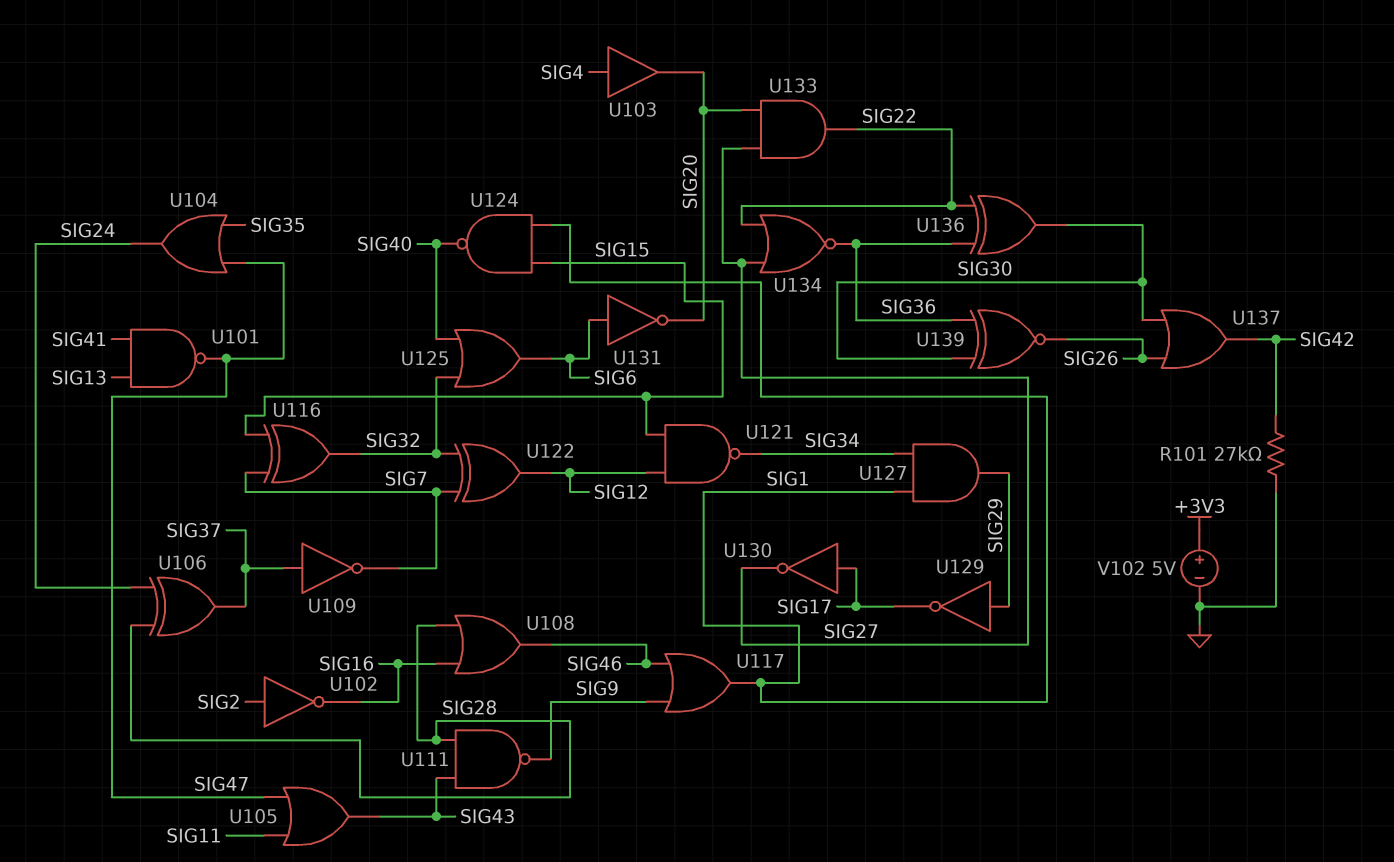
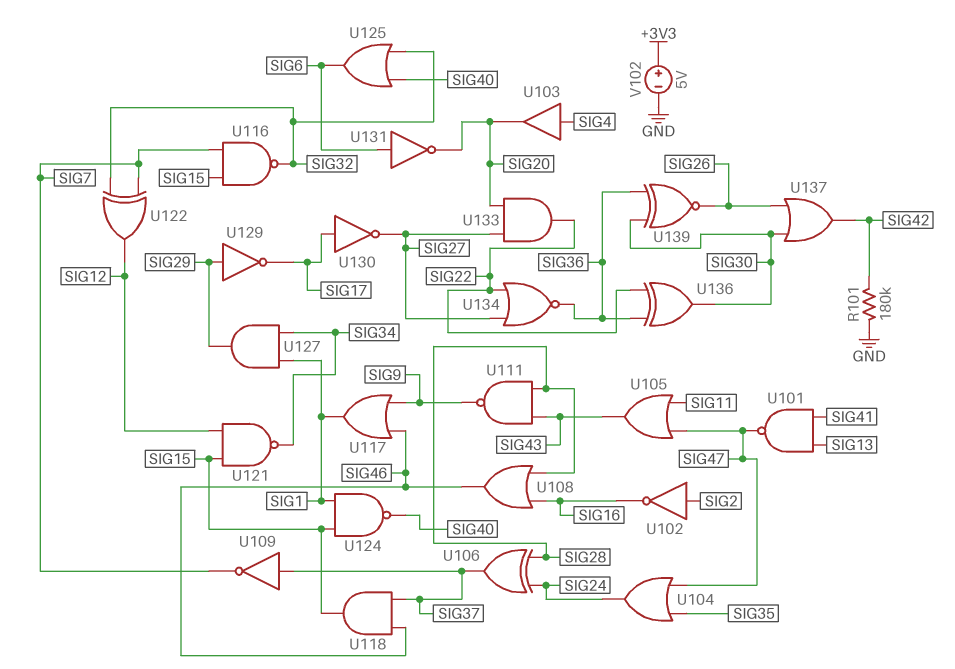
R101: 27k (GND, SIG42) -> 180k (GND, SIG42)
U116: XOR (in SIG7, in SIG15, out SIG32) -> NAND (in SIG7, in SIG15, out SIG32)
U118: none -> AND (in SIG37, in SIG46, out SIG15)

